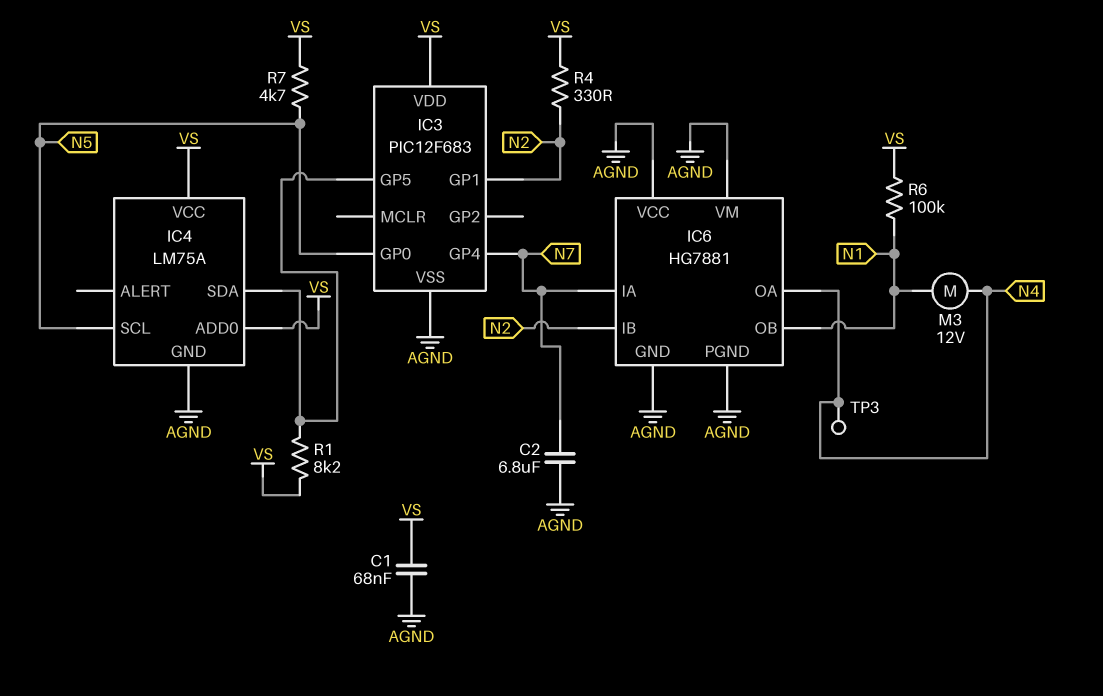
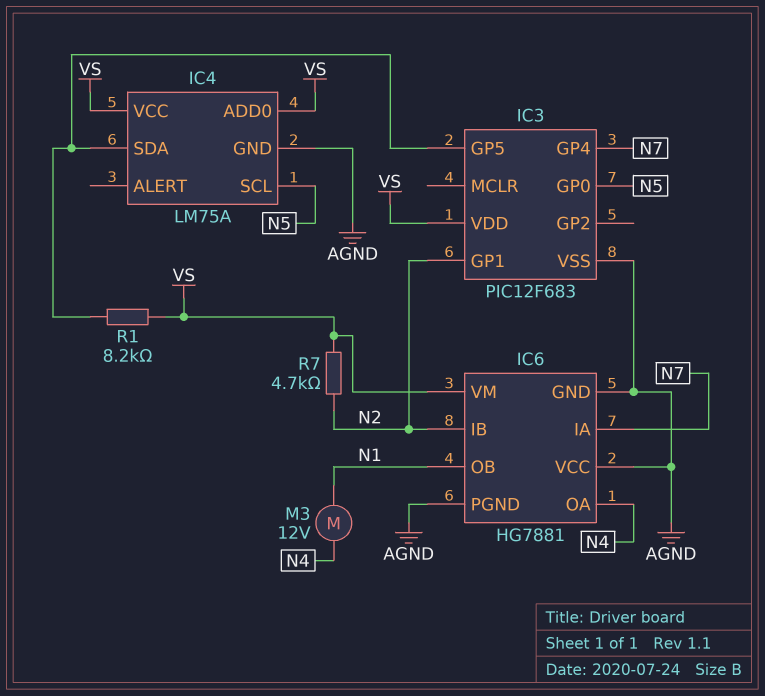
C1: 68nF (AGND, VS) -> none
C2: 6.8uF (AGND, N7) -> none
IC6 pin VM: AGND -> VS
R4: 330 (N2, VS) -> none
R6: 100k (N1, VS) -> none
R7: 4.7k (N5, VS) -> 4.7k (N2, VS)
TP3: test point (N4) -> none

